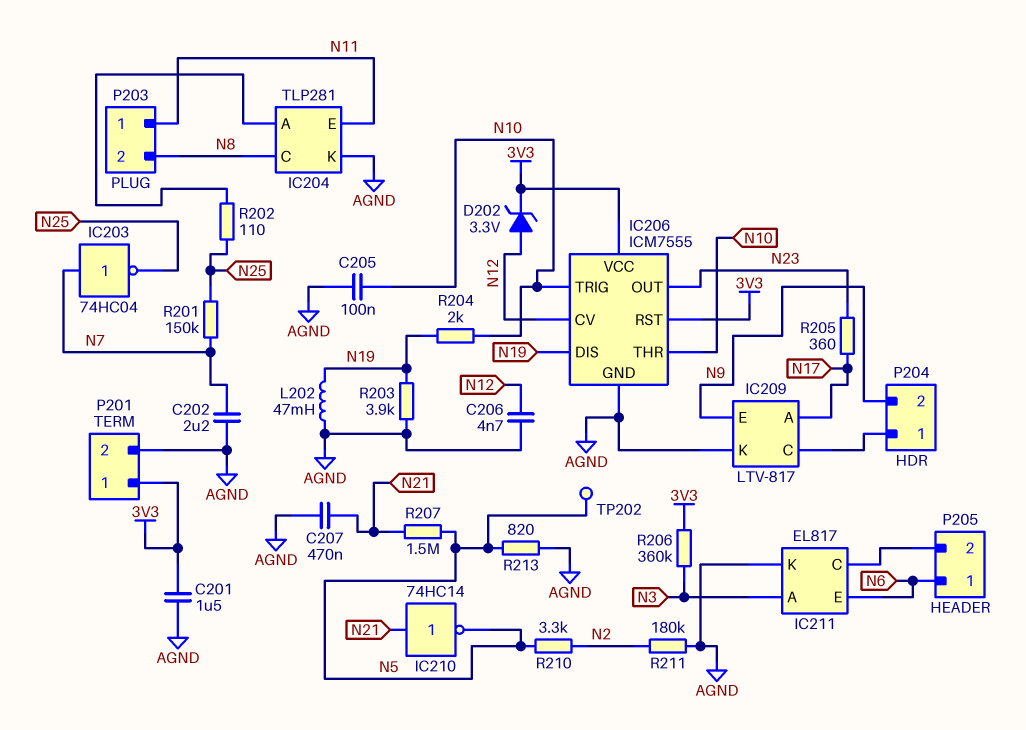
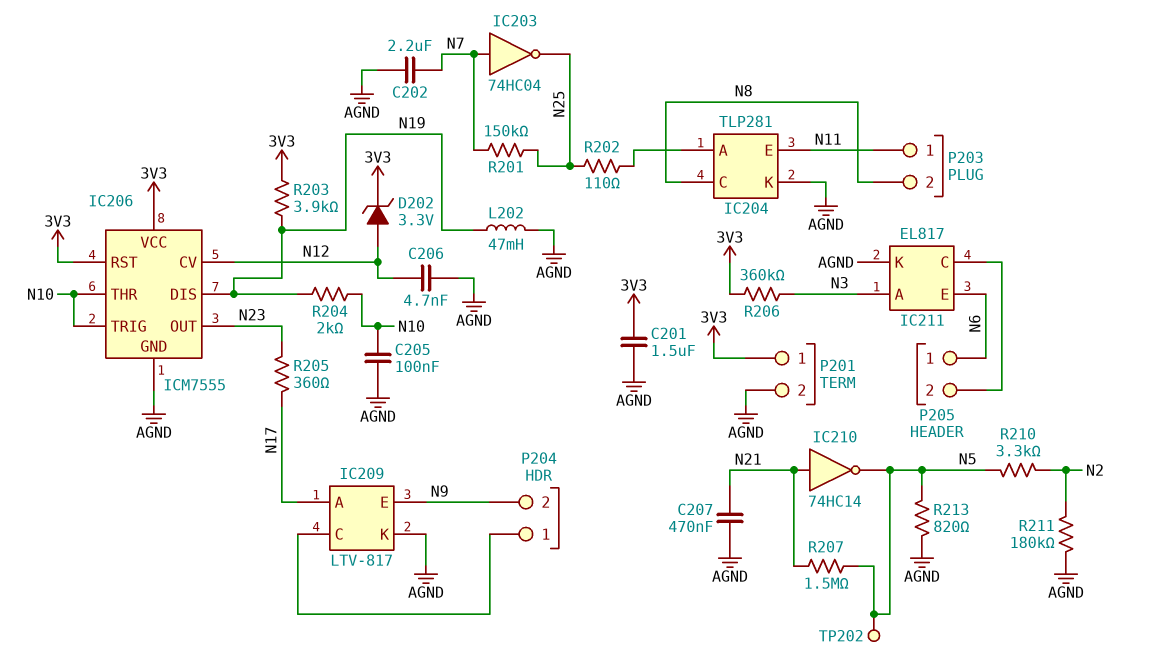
R203: 3.9k (AGND, N19) -> 3.9k (3V3, N19)

